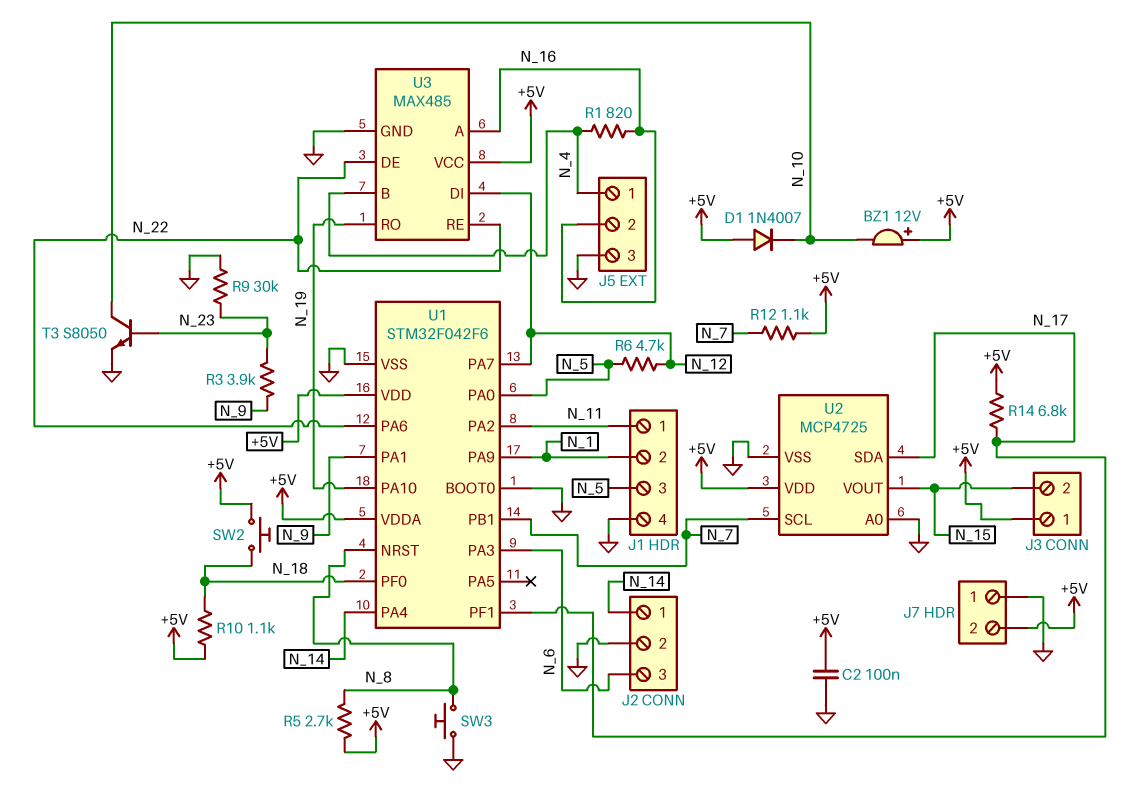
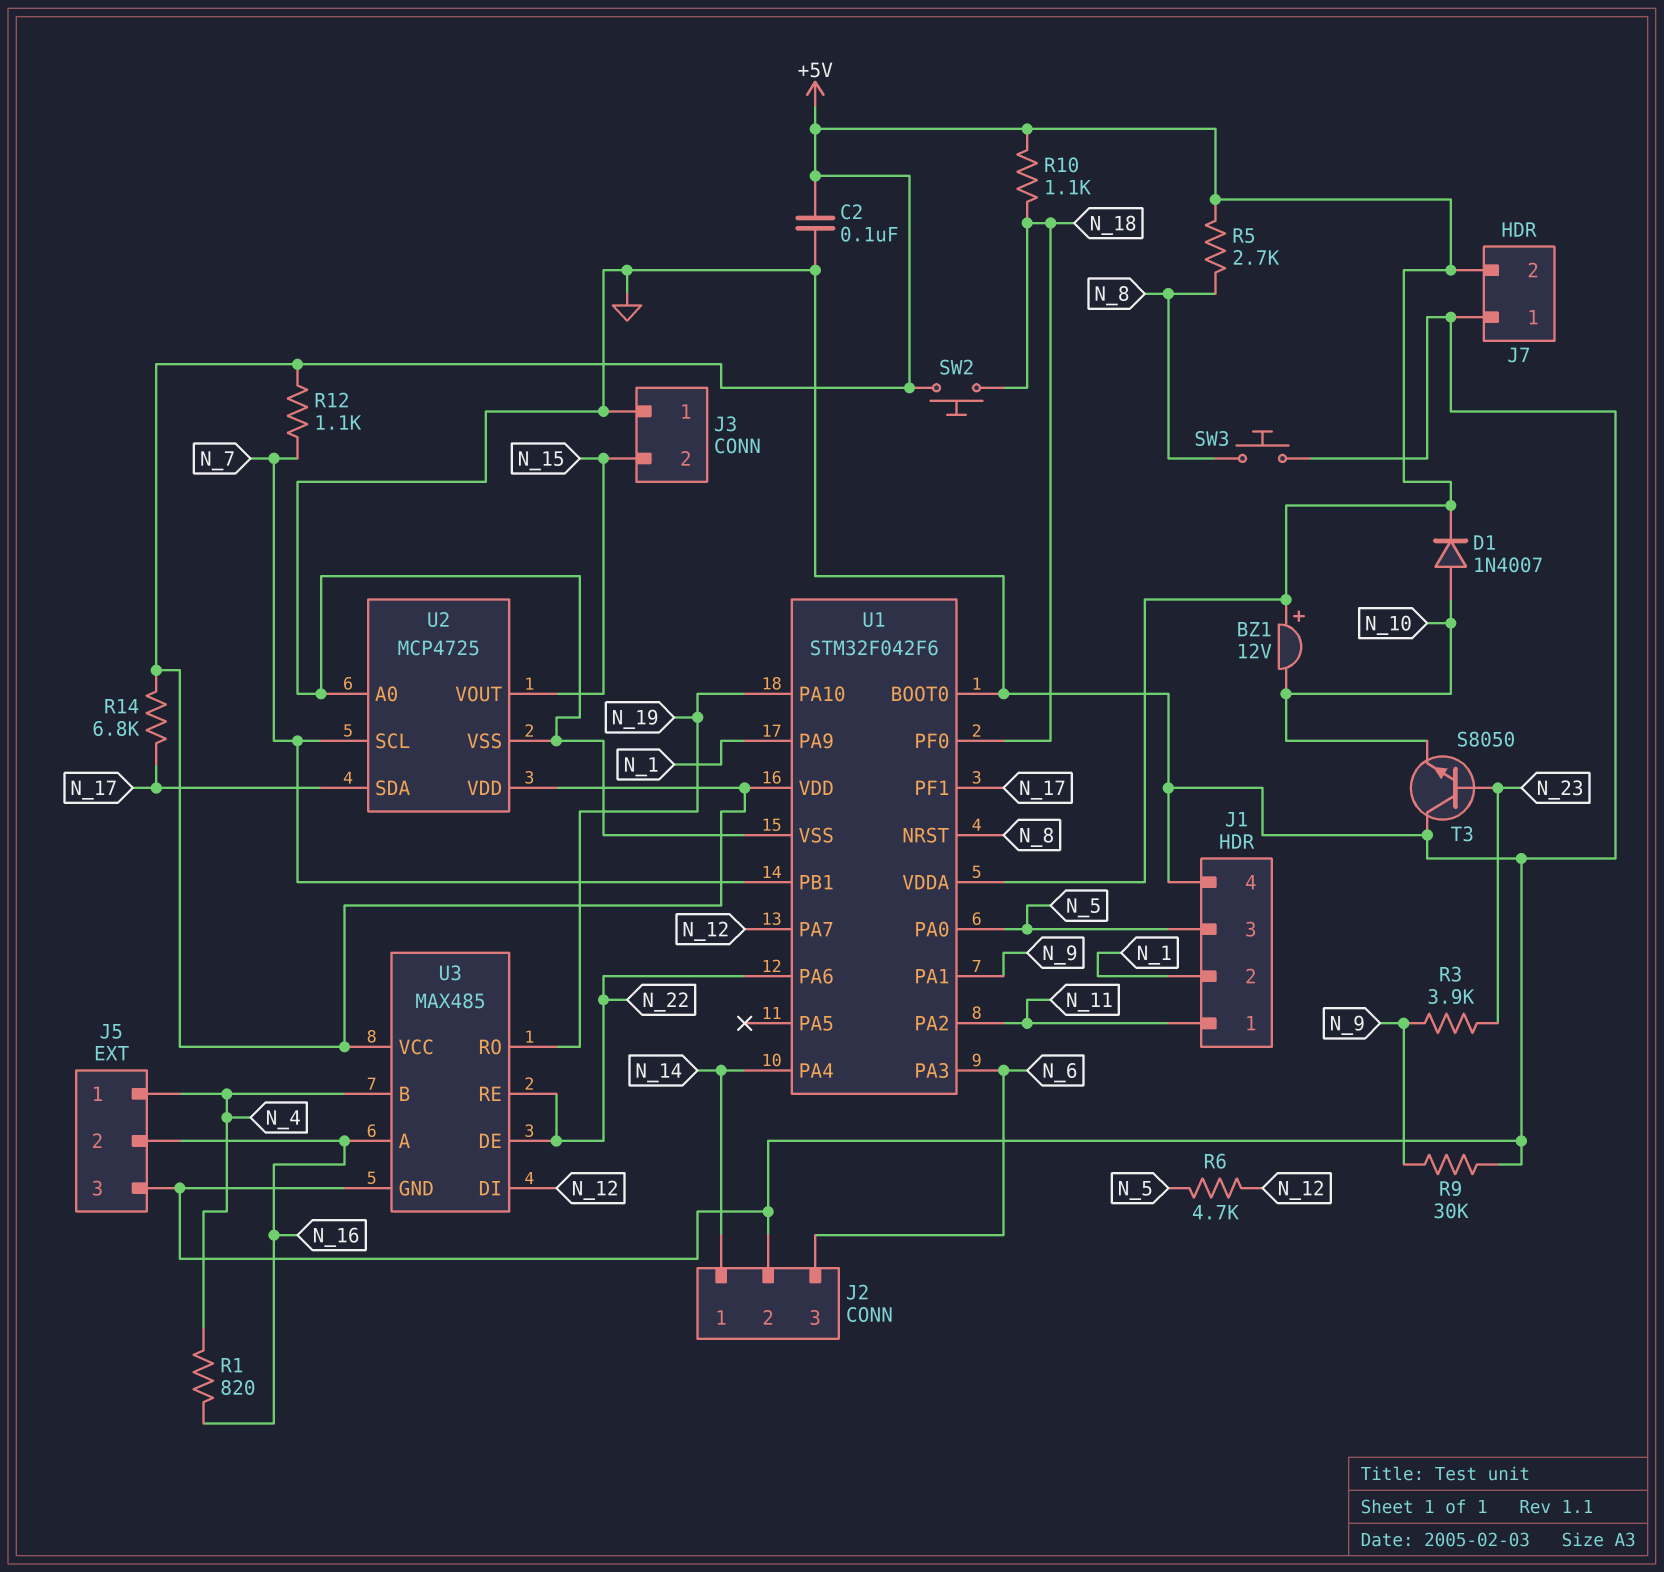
D1: diode 1N4007 (A +5V, K N_10) -> diode 1N4007 (A N_10, K +5V)
J3 pin 1: +5V -> GND
R9: 30k (GND, N_23) -> 30k (GND, N_9)
T3: NPN S8050 (B N_23, C N_10, E GND) -> NPN S8050 (B N_23, C GND, E N_10)

